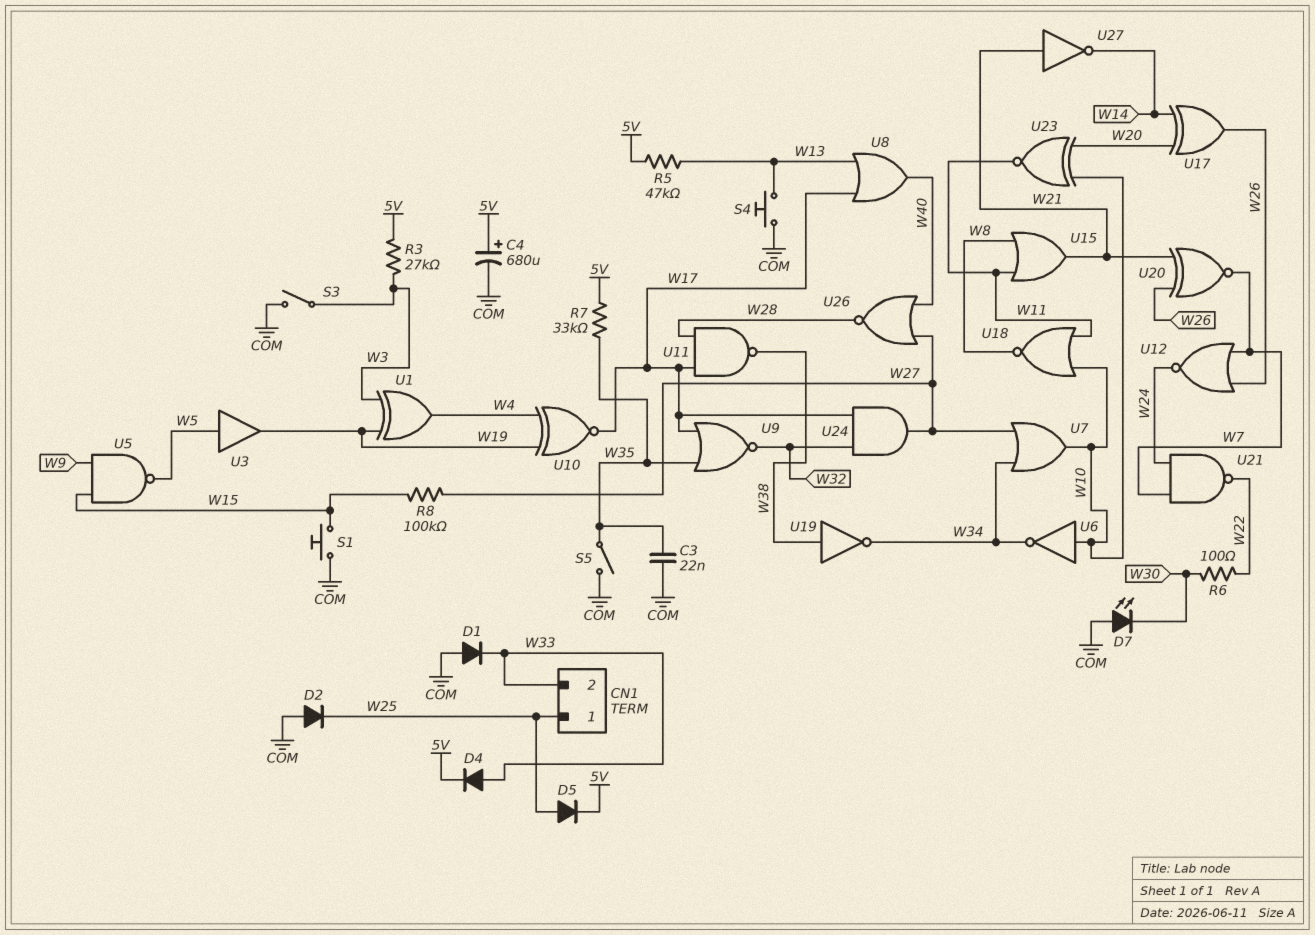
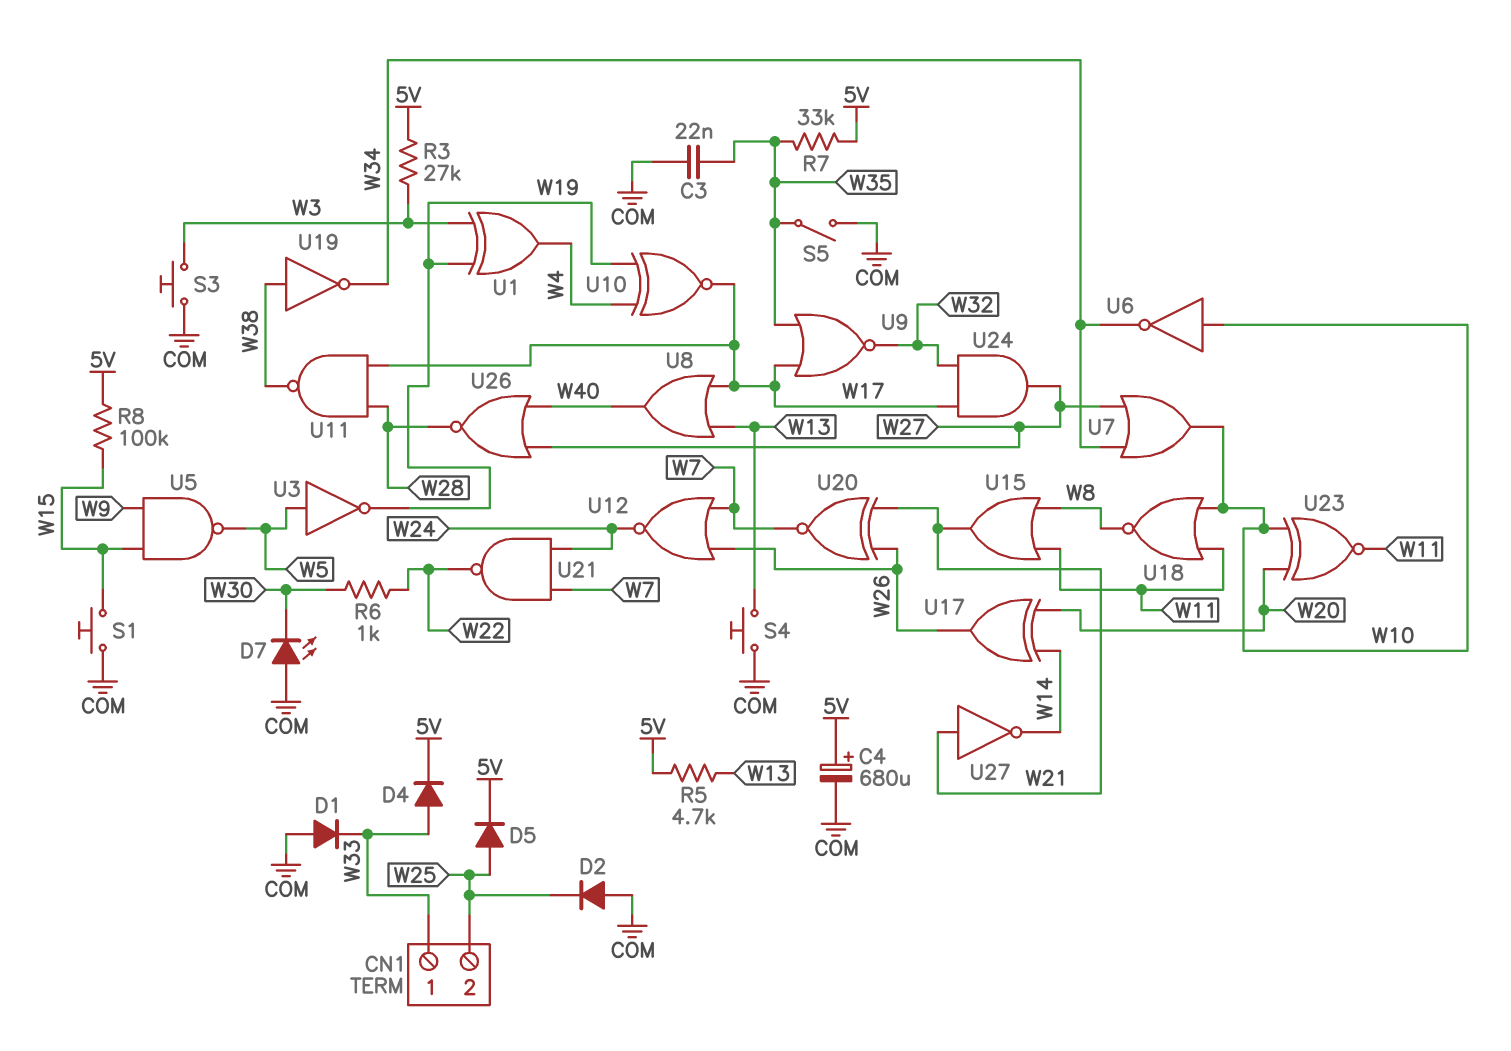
CN1 pin 1: W25 -> W33
CN1 pin 2: W33 -> W25
R5: 47k (5V, W13) -> 4.7k (5V, W13)
R6: 100 (W22, W30) -> 1k (W22, W30)
R8: 100k (W15, W27) -> 100k (5V, W15)
S3: switch (COM, W3) -> button (COM, W3)
U3: buffer (in W5, out W19) -> NOT (in W5, out W19)

